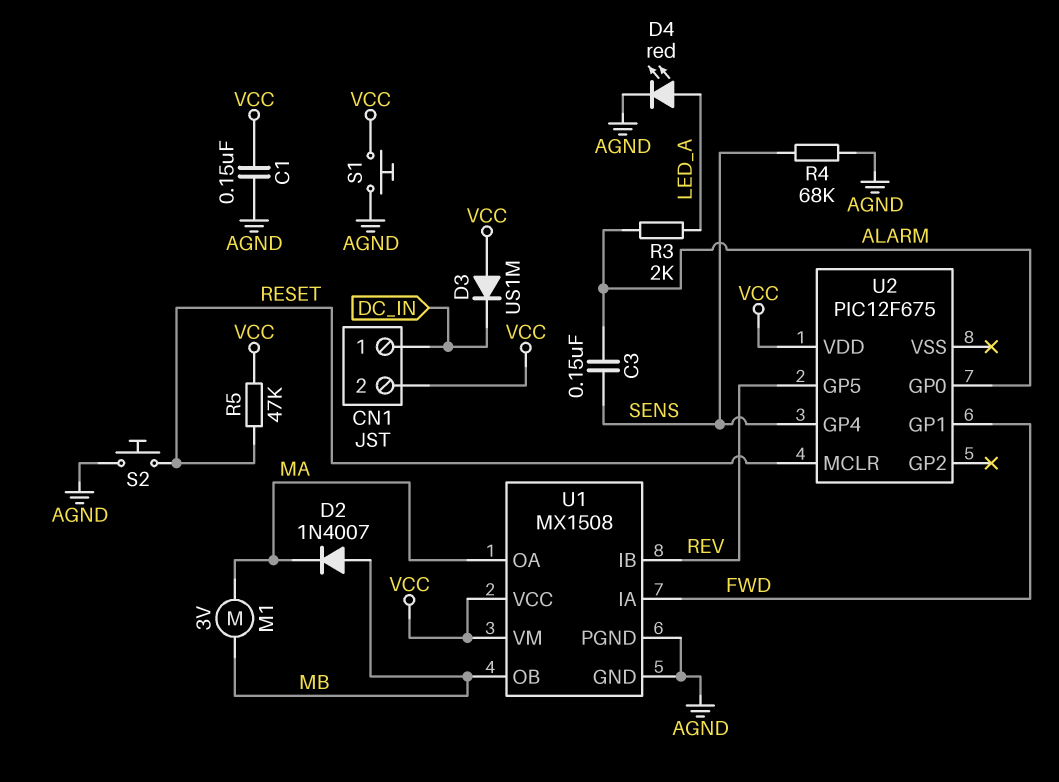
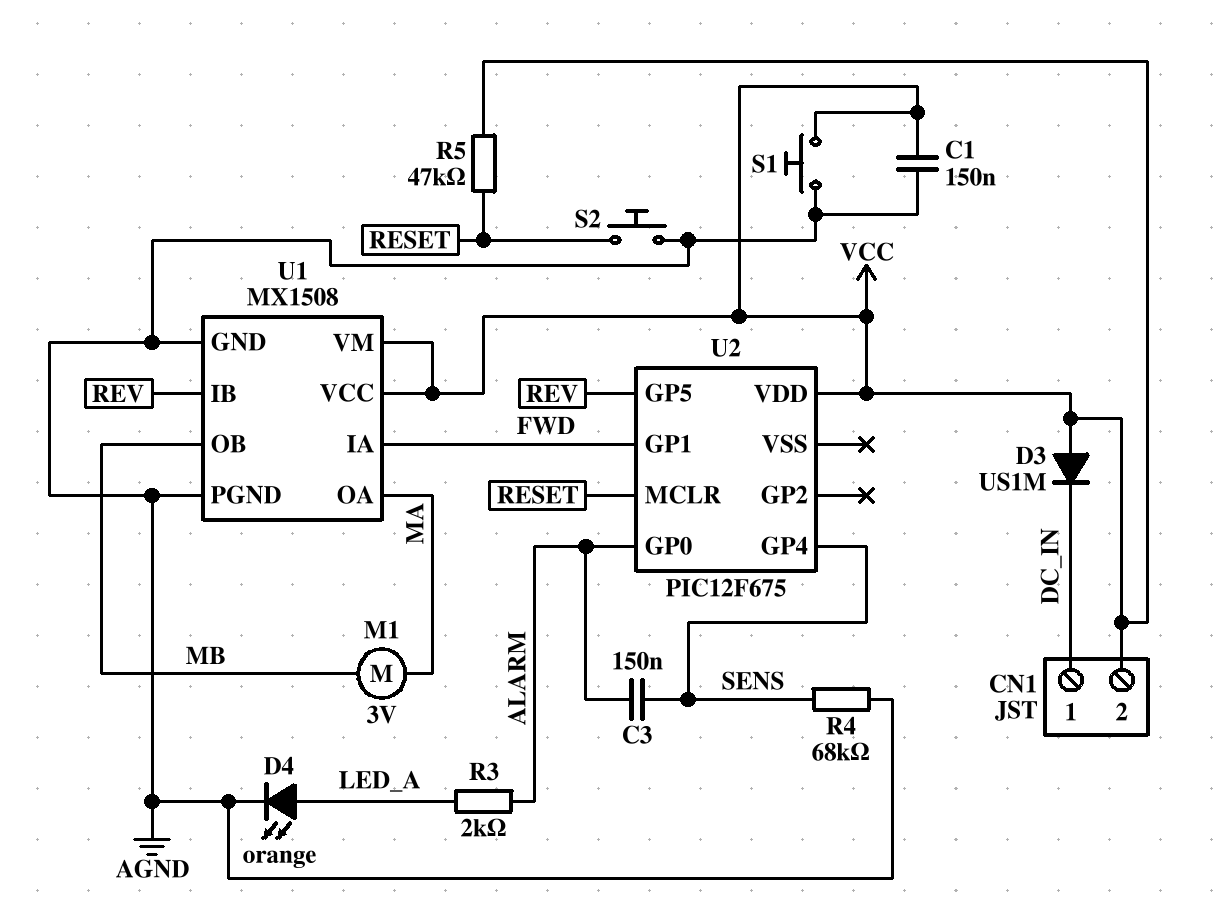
D2: diode 1N4007 (A MB, K MA) -> none
D4: LED red (A LED_A, K AGND) -> LED orange (A LED_A, K AGND)

